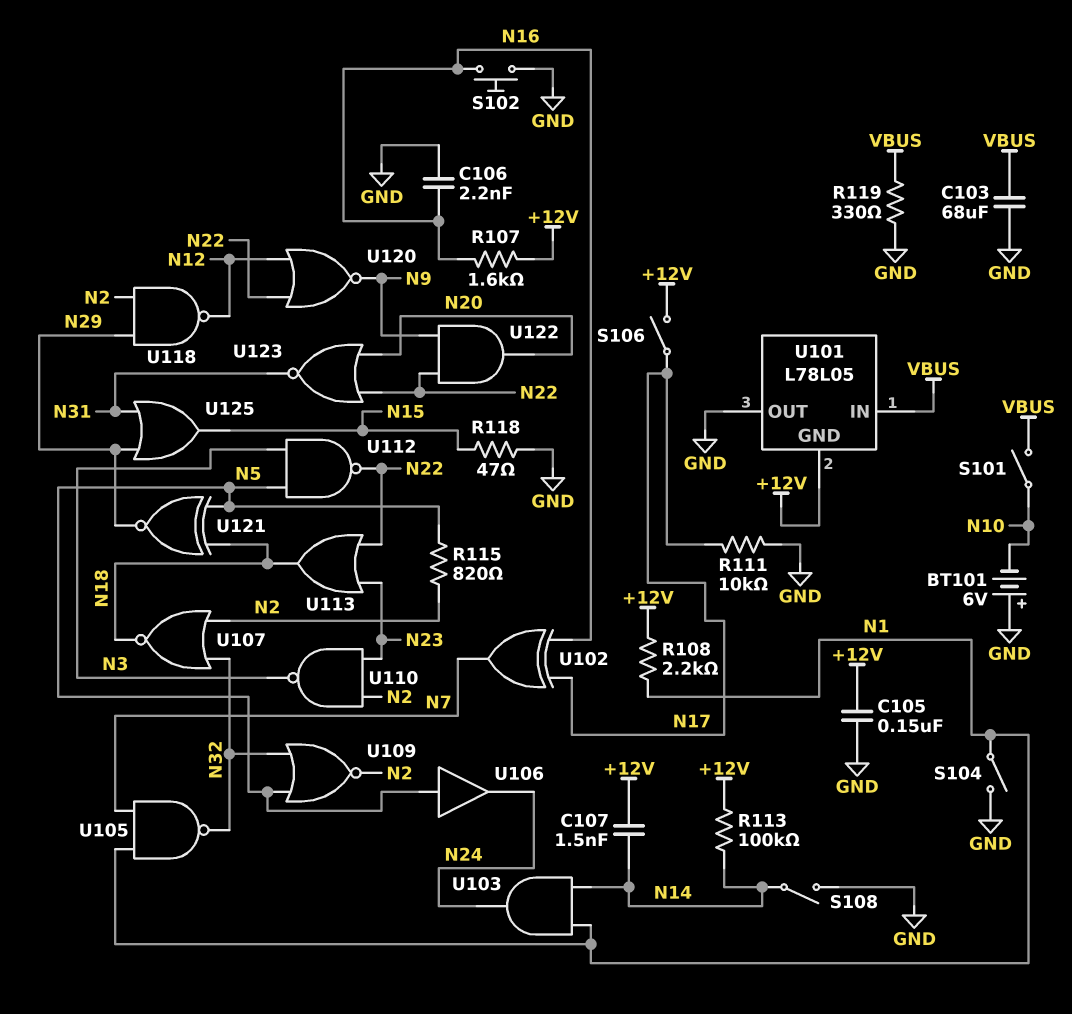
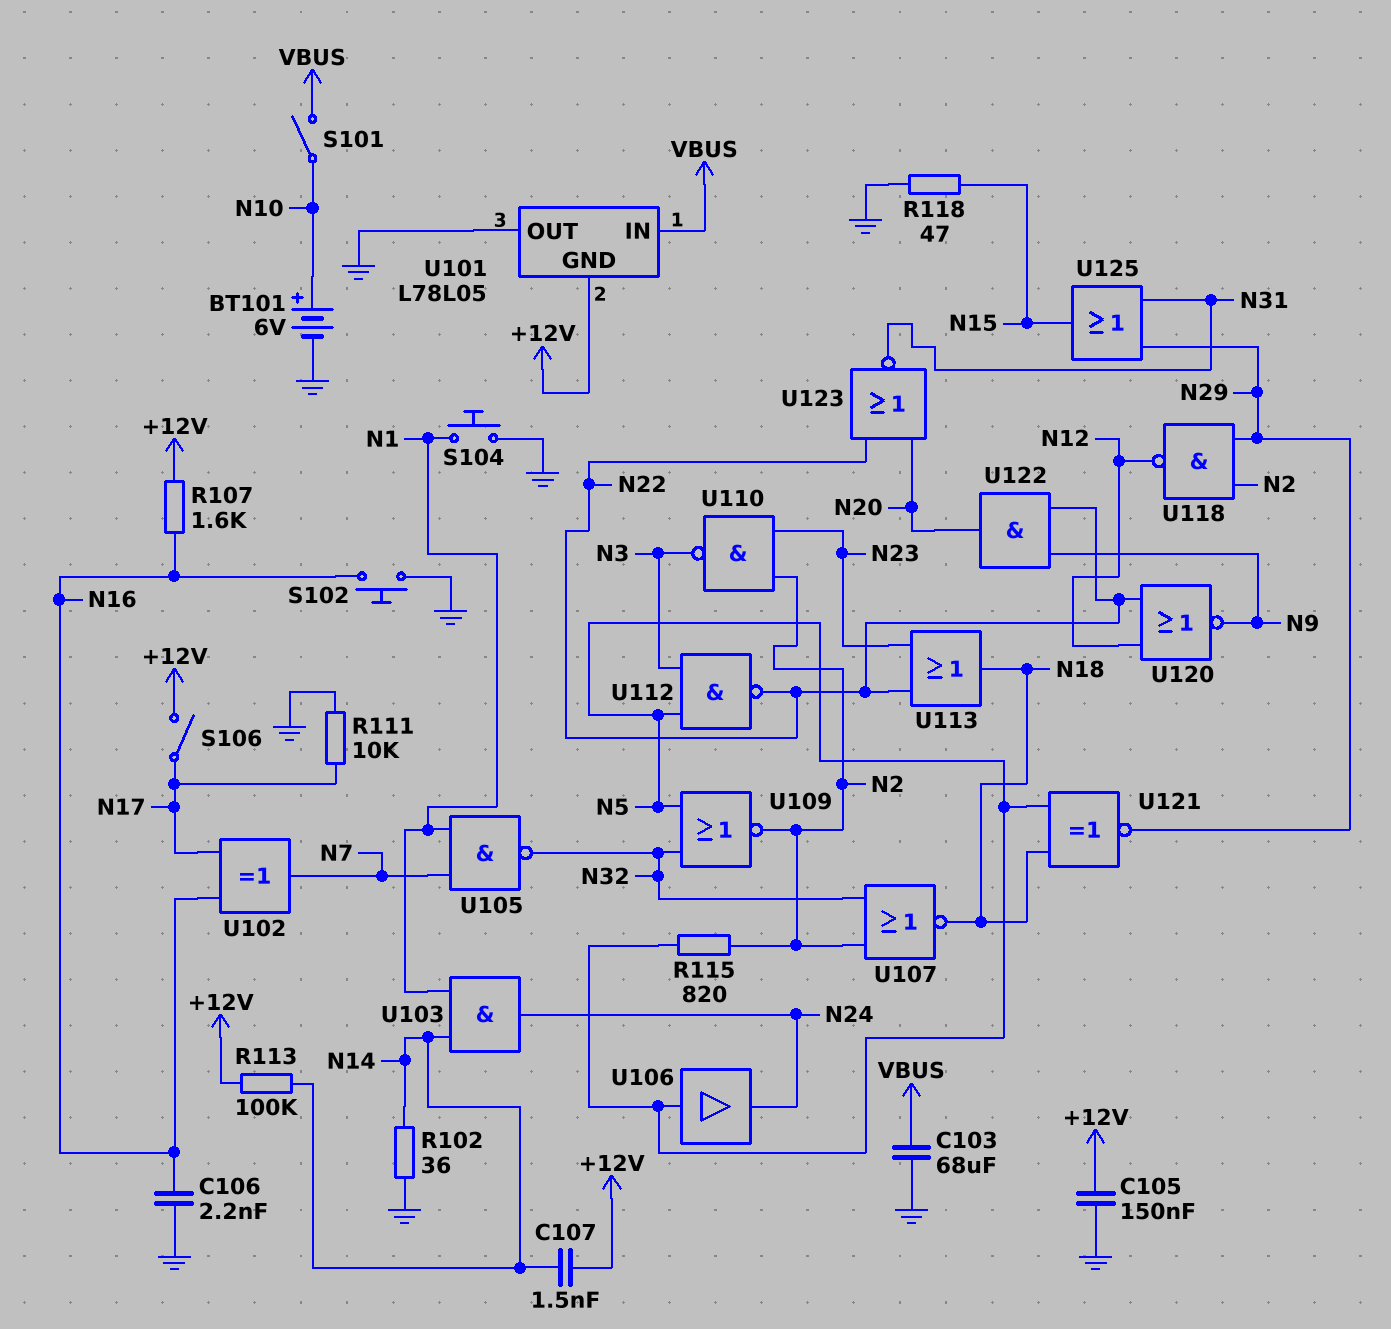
BT101: 6V (plus GND, minus N10) -> 6V (plus N10, minus GND)
R102: none -> 36 (GND, N14)
R108: 2.2k (+12V, N1) -> none
R119: 330 (GND, VBUS) -> none
S104: switch (GND, N1) -> button (GND, N1)
S108: switch (GND, N14) -> none

